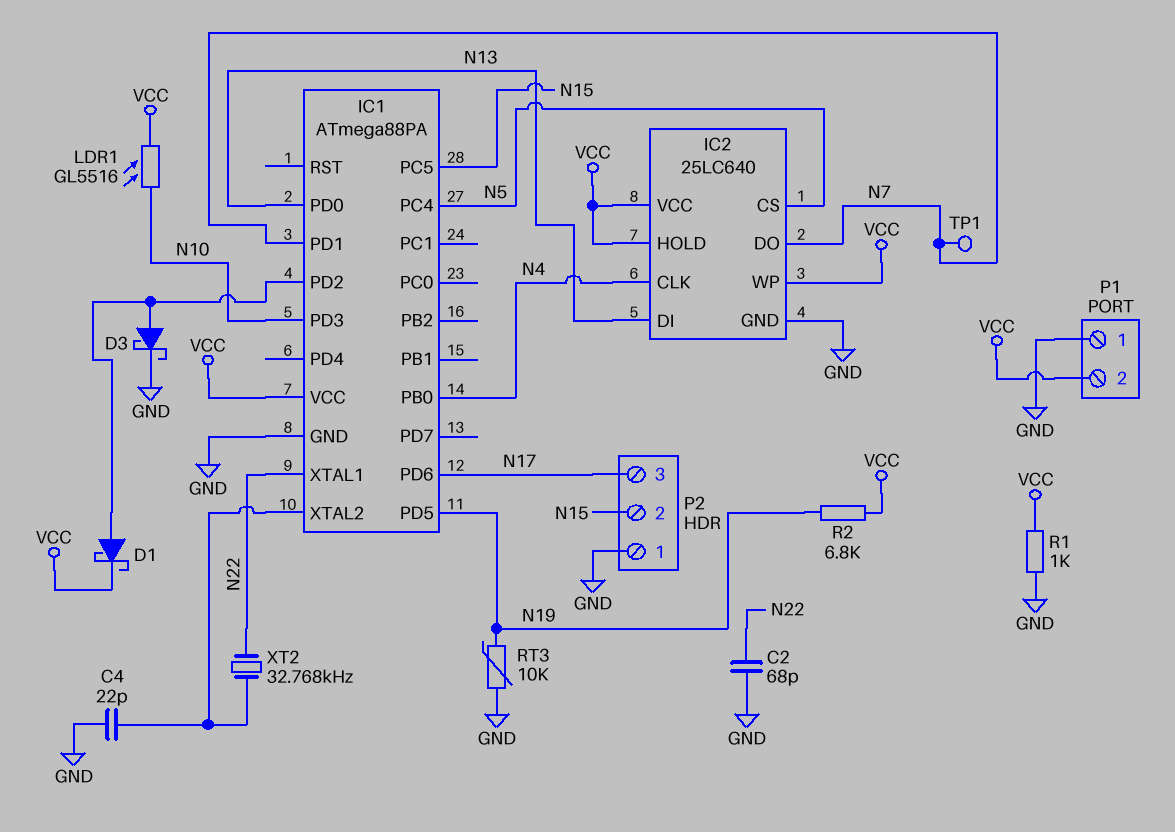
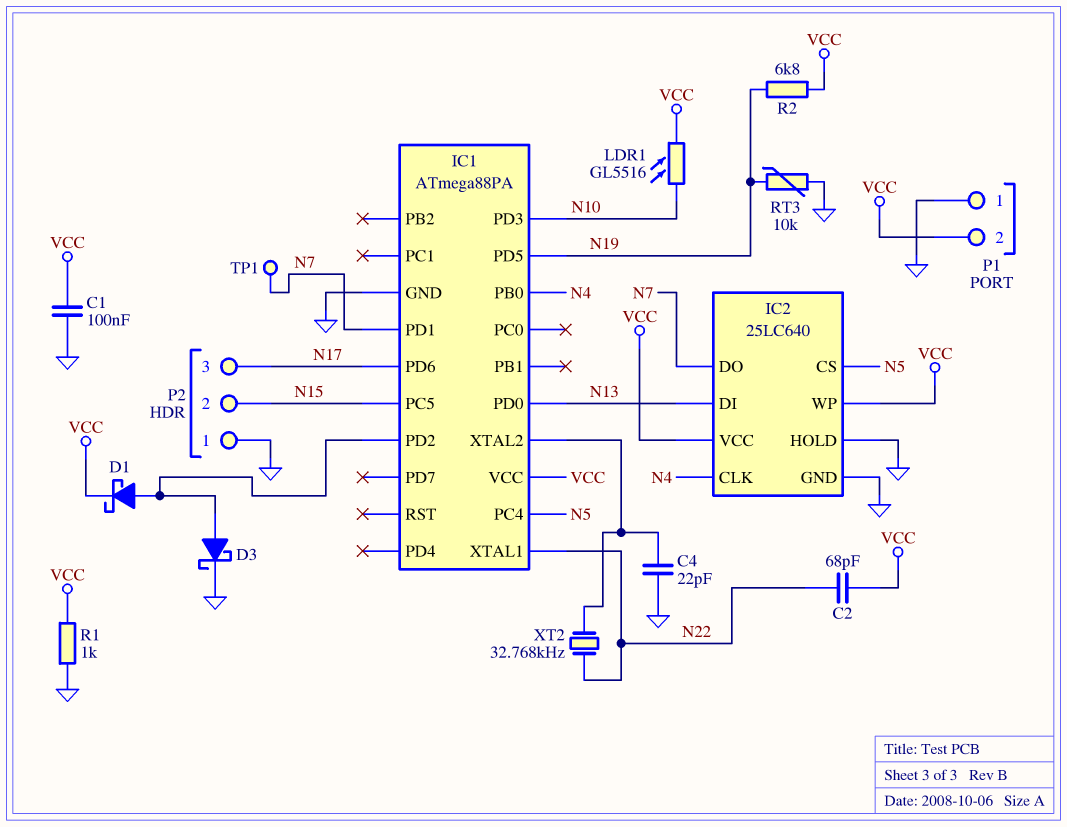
C1: none -> 100nF (GND, VCC)
C2: 68pF (GND, N22) -> 68pF (N22, VCC)
IC2 pin HOLD: VCC -> GND

